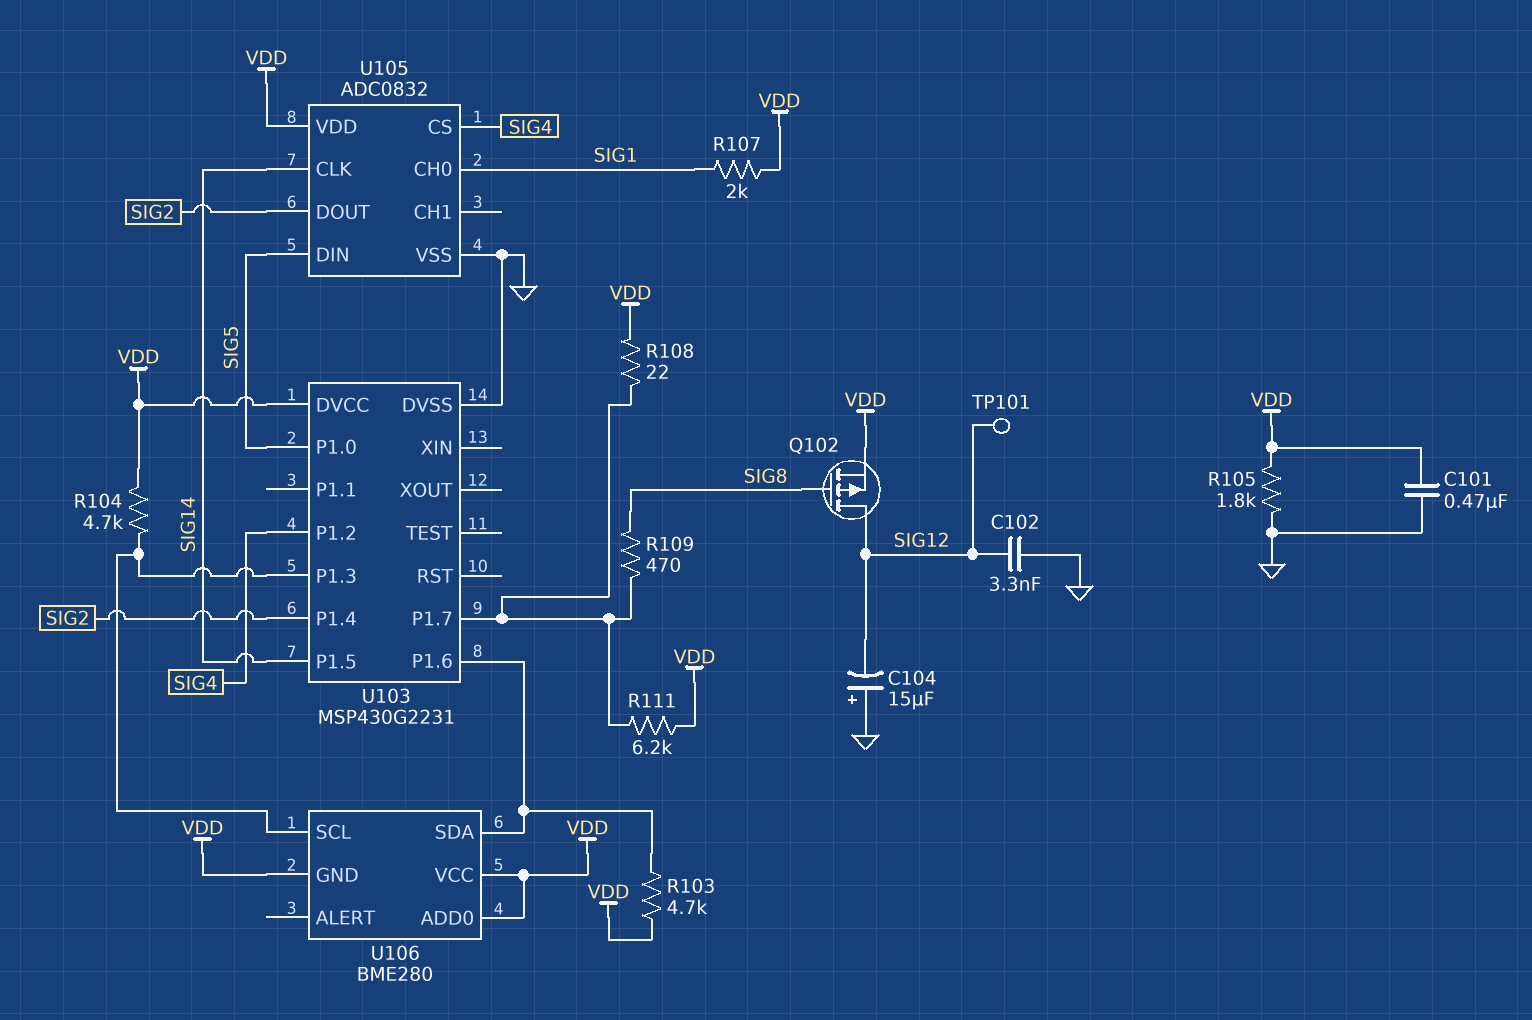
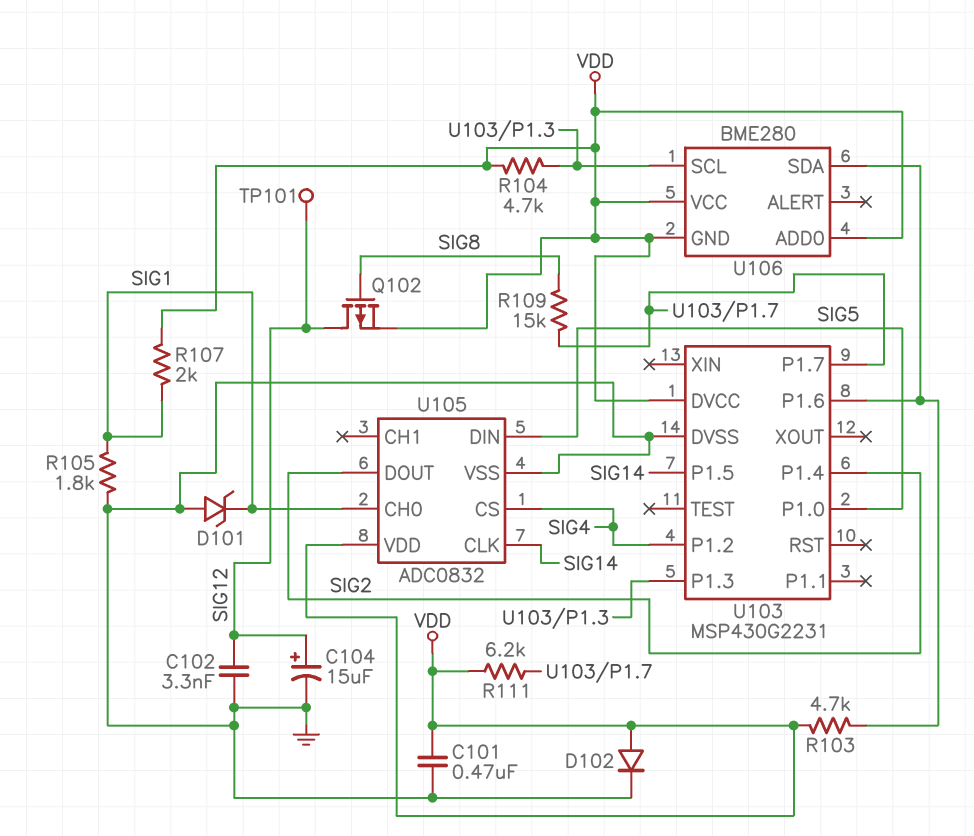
C104: 15uF (plus GND, minus SIG12) -> 15uF (plus SIG12, minus GND)
D101: none -> zener (A GND, K SIG1)
D102: none -> diode (A VDD, K GND)
R105: 1.8k (GND, VDD) -> 1.8k (GND, SIG1)
R108: 22 (U103/P1.7, VDD) -> none
R109: 470 (SIG8, U103/P1.7) -> 15k (SIG8, U103/P1.7)

